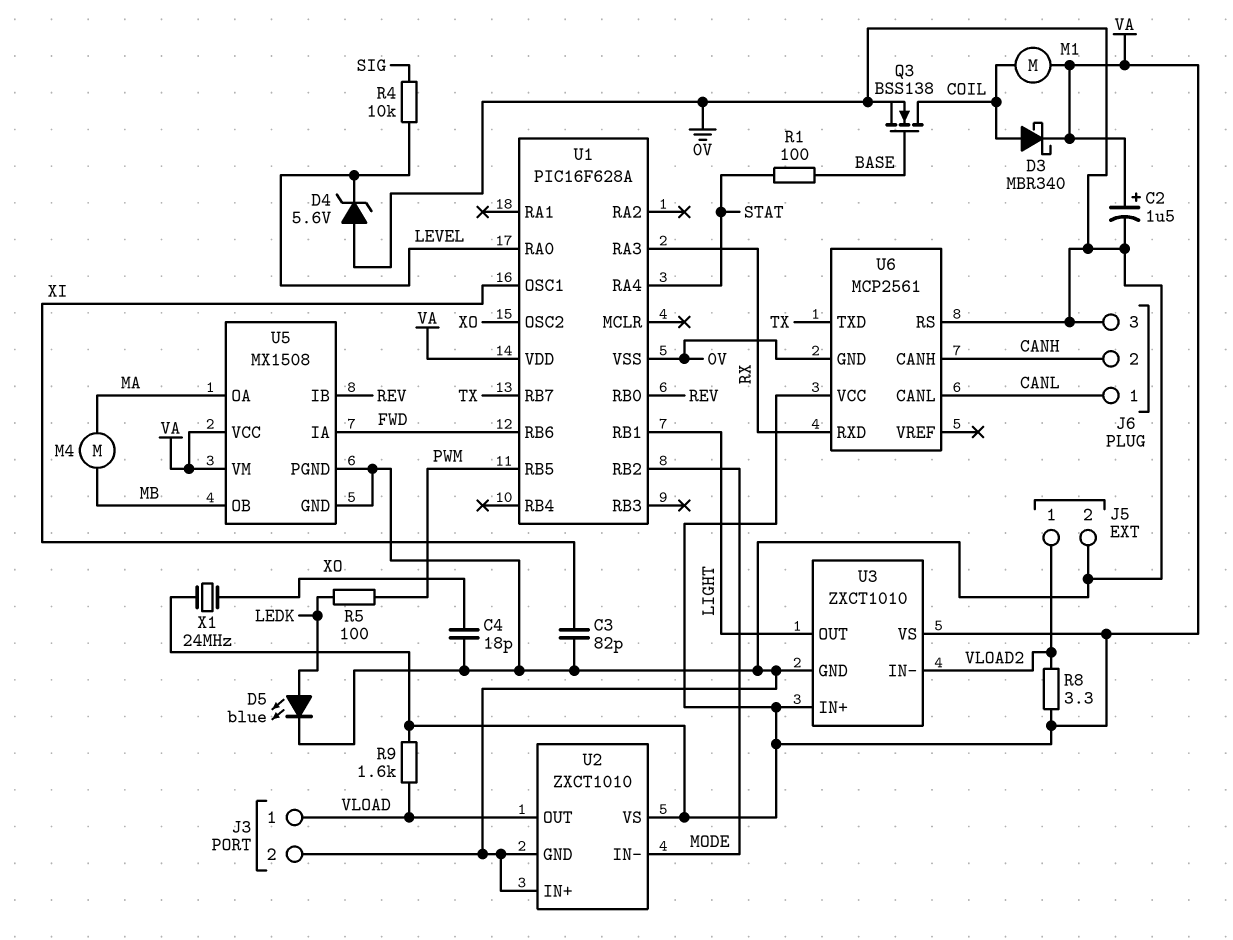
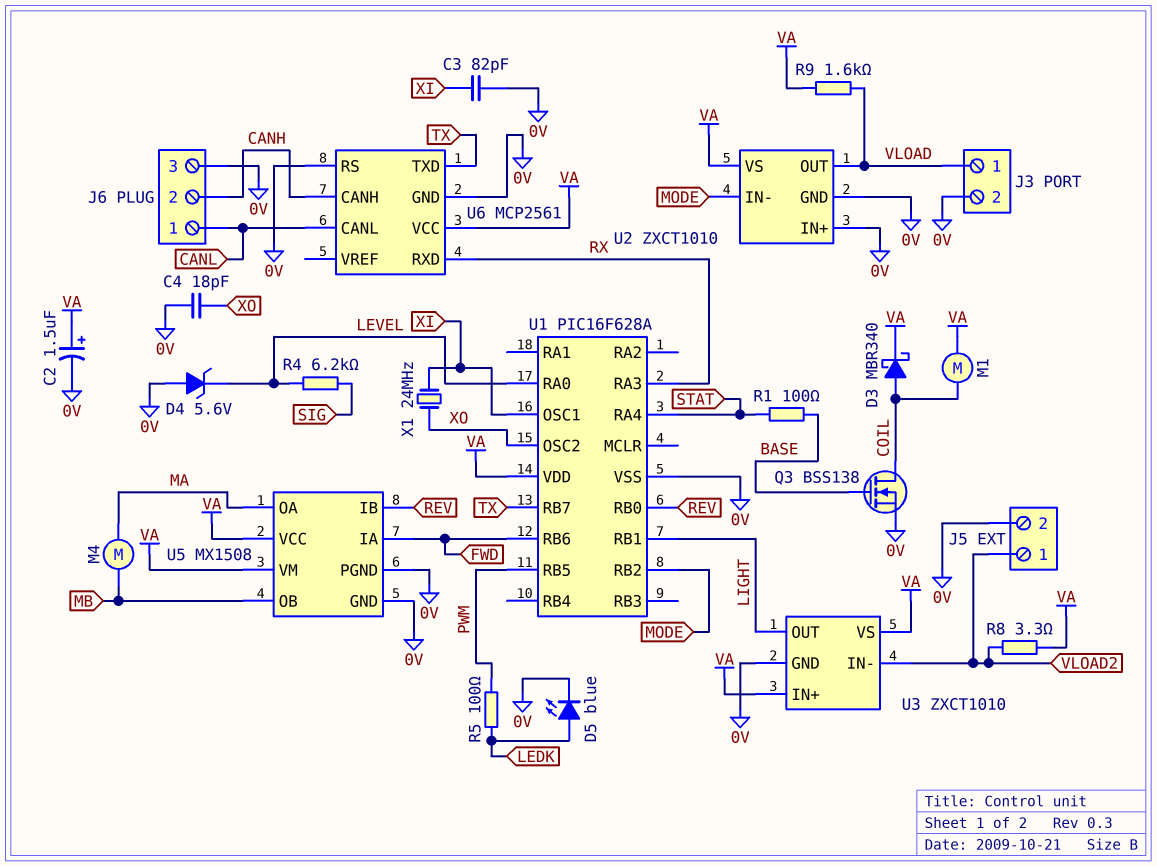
R4: 10k (LEVEL, SIG) -> 6.2k (LEVEL, SIG)
X1: 24MHz (VA, XO) -> 24MHz (XI, XO)

